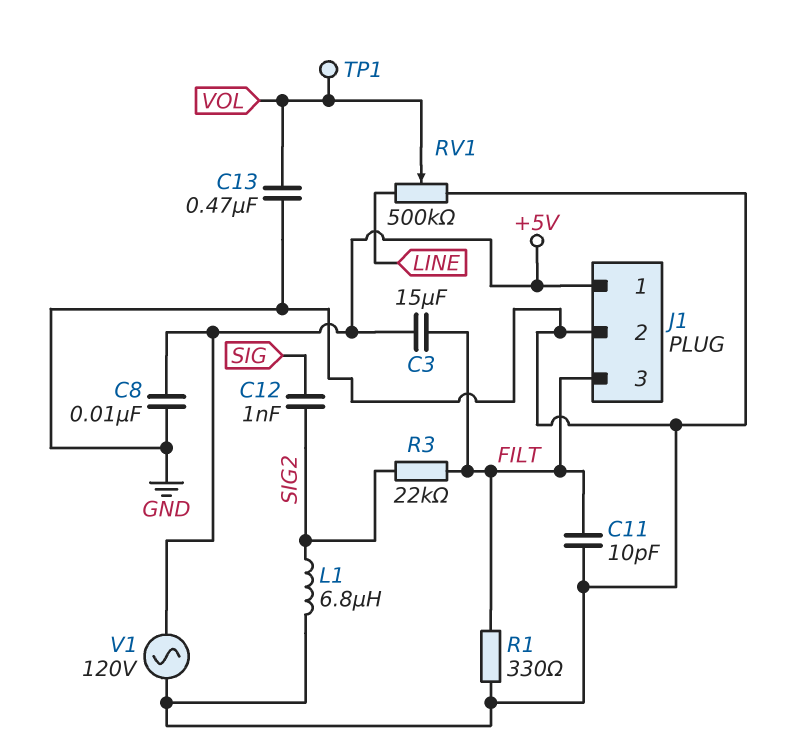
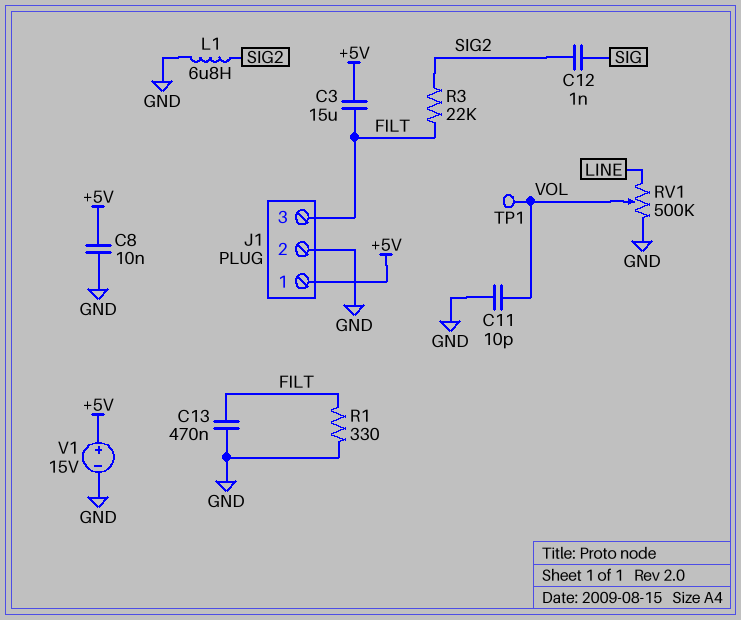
C11: 10pF (FILT, GND) -> 10pF (GND, VOL)
C13: 470nF (GND, VOL) -> 470nF (FILT, GND)
V1: AC 120V (+5V, GND) -> 15V (plus +5V, minus GND)

